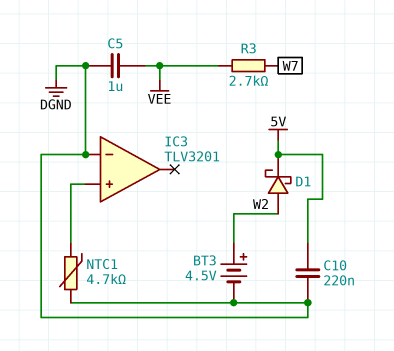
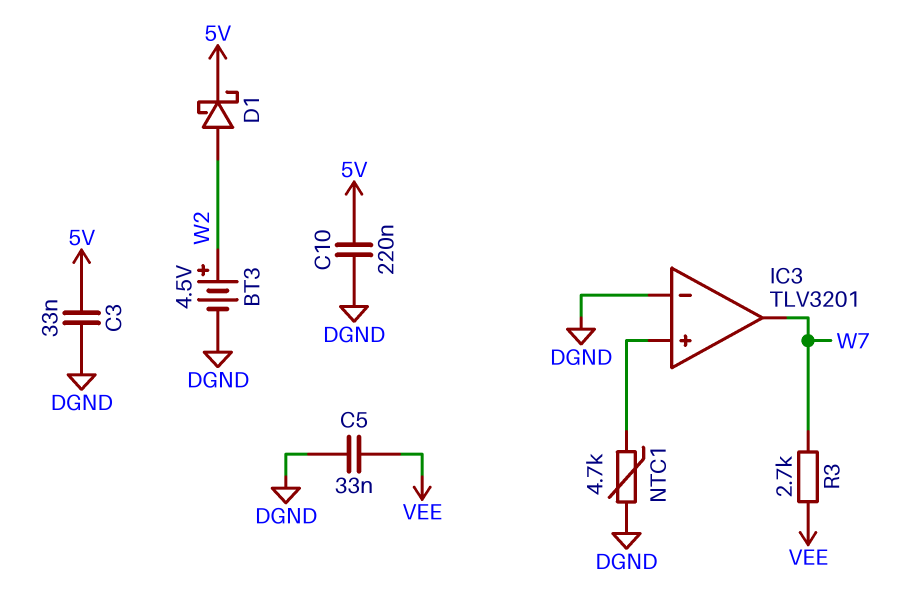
C3: none -> 33nF (5V, DGND)
C5: 1uF (DGND, VEE) -> 33nF (DGND, VEE)
IC3 pin out: none -> W7

